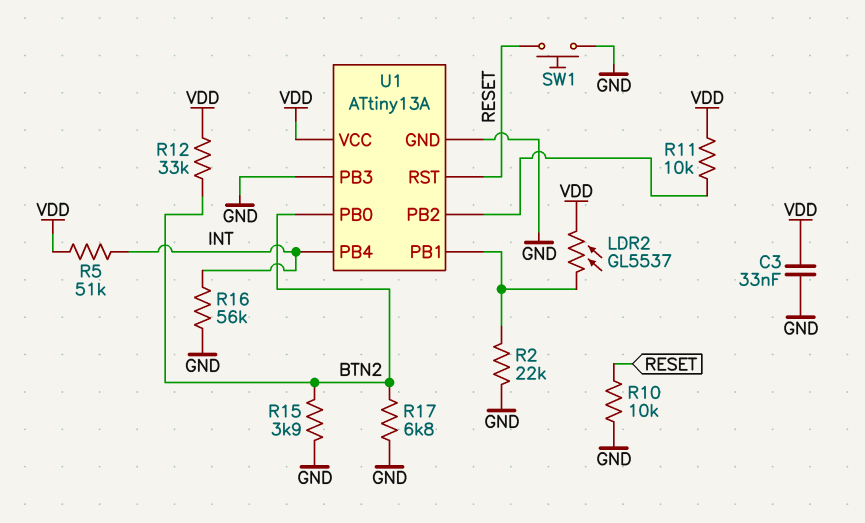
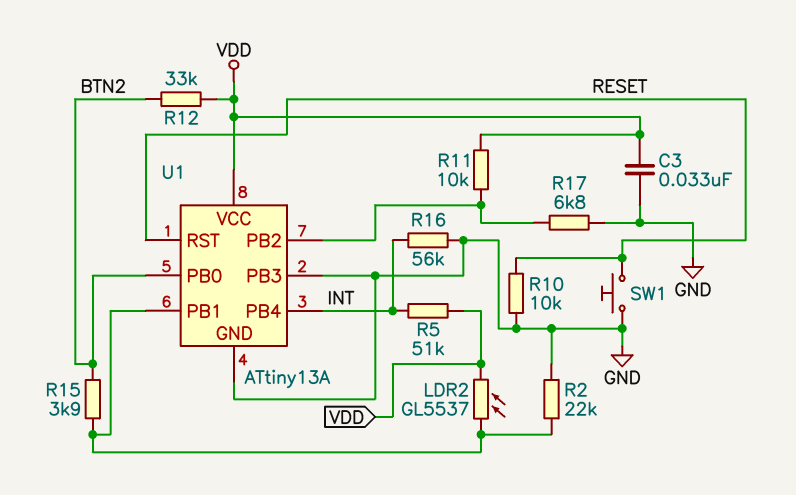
R15: 3.9k (BTN2, GND) -> 3.9k (BTN2, U1/PB1)
R17: 6.8k (BTN2, GND) -> 6.8k (GND, U1/PB2)

